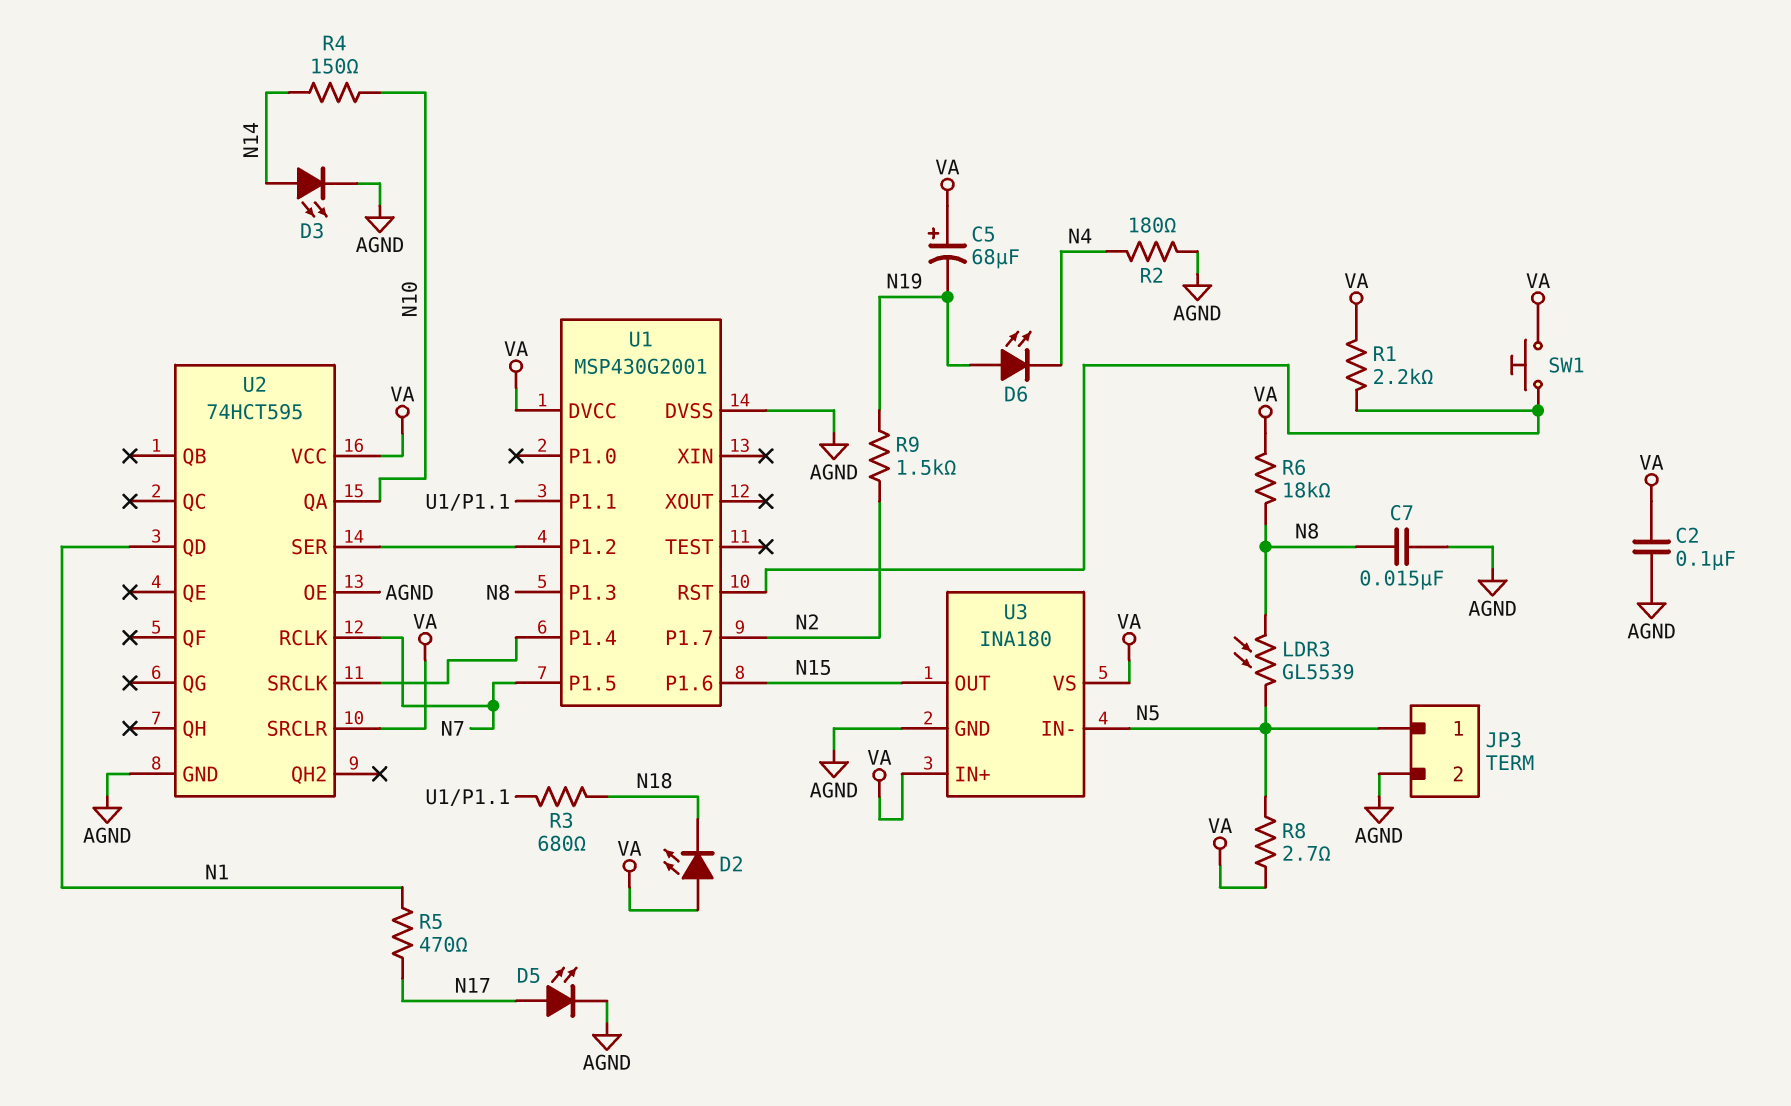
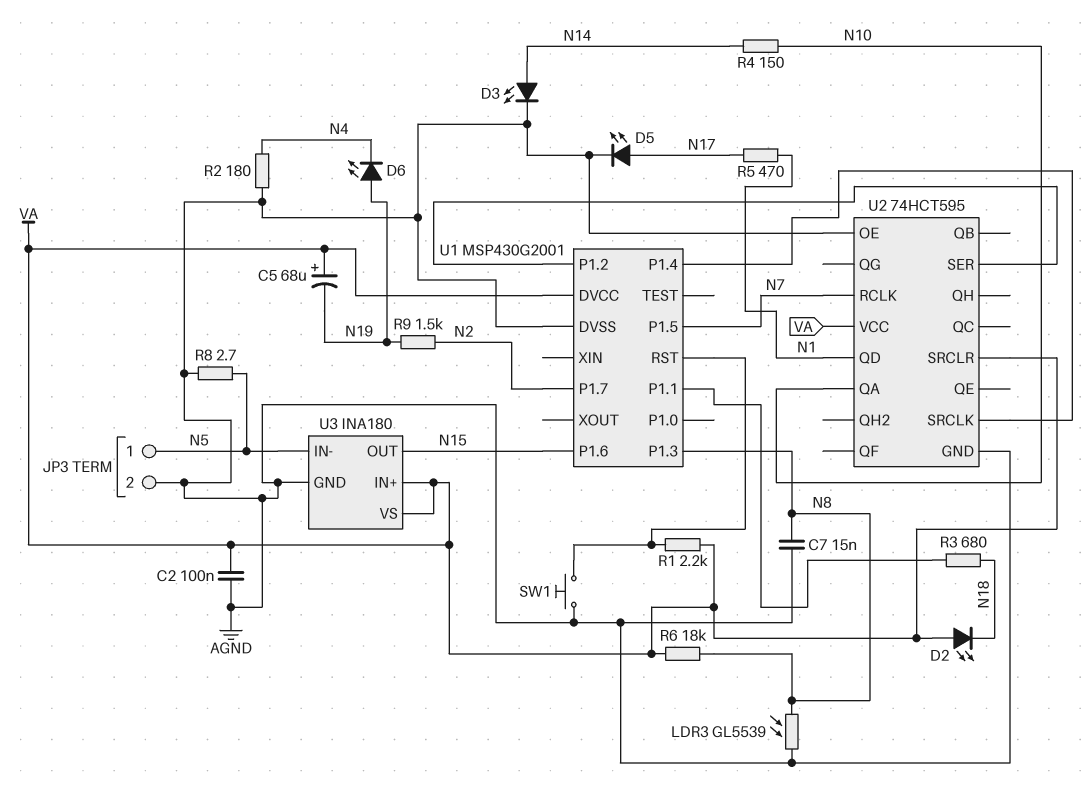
LDR3: GL5539 (N5, N8) -> GL5539 (AGND, N8)
R8: 2.7 (N5, VA) -> 2.7 (AGND, N5)
SW1: button (U1/RST, VA) -> button (AGND, U1/RST)

